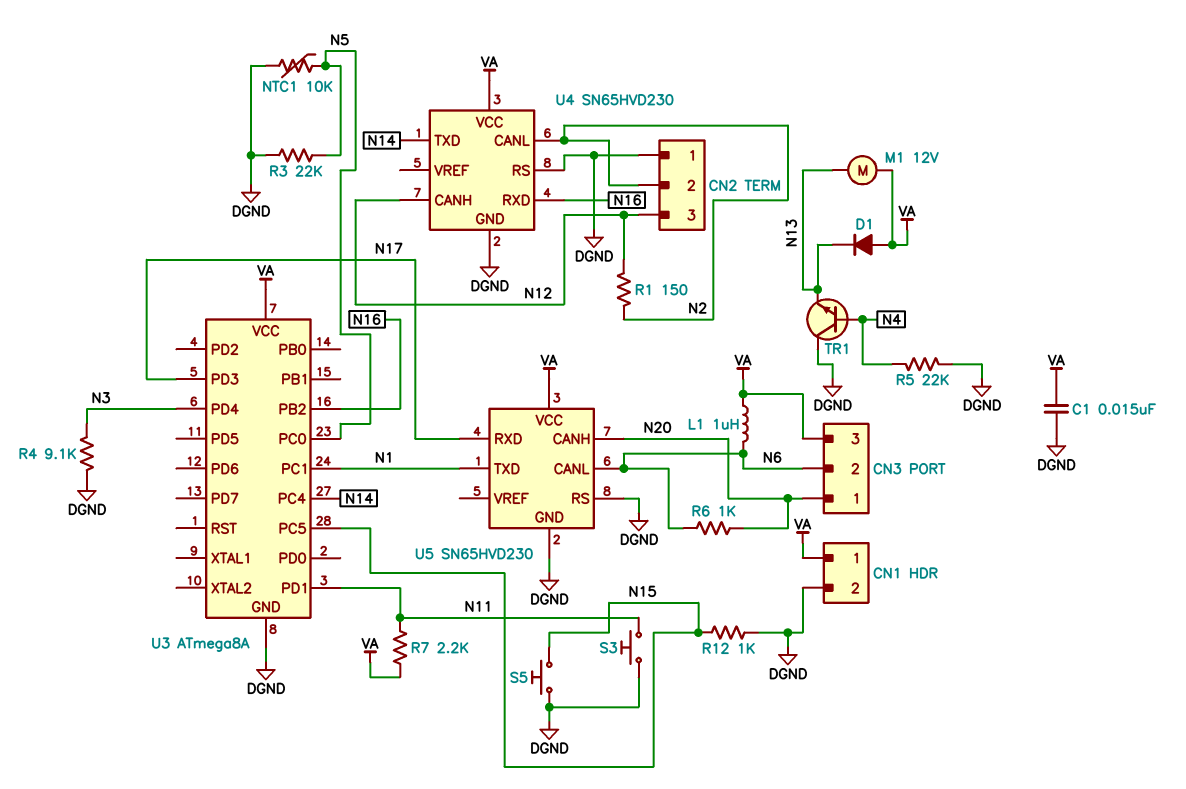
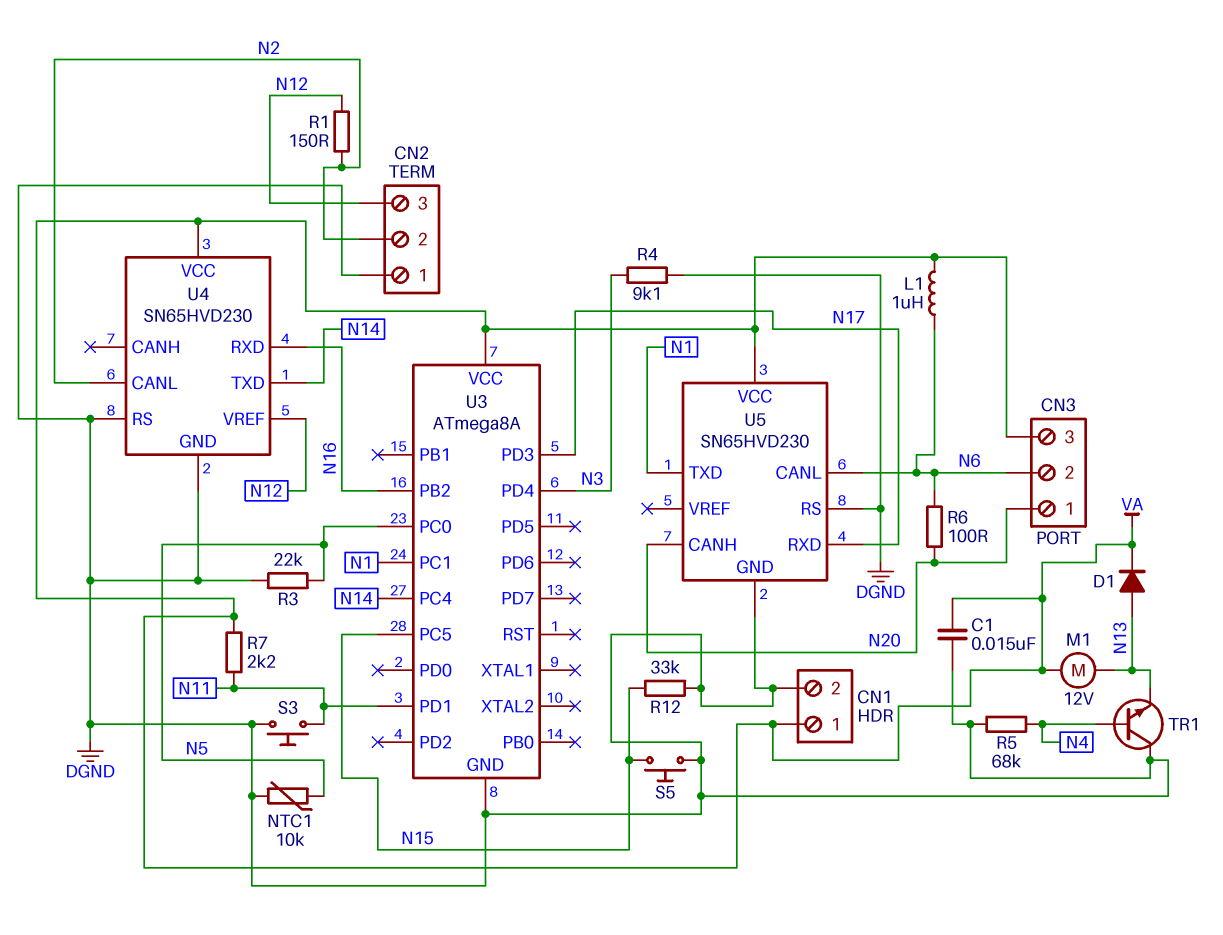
D1: diode (A VA, K N13) -> diode (A N13, K VA)
R5: 22k (DGND, N4) -> 68k (DGND, N4)
R6: 1k (N6, N20) -> 100 (N6, N20)
R12: 1k (DGND, N15) -> 33k (DGND, N15)
U4 pin CANH: N12 -> none
U4 pin VREF: none -> N12

